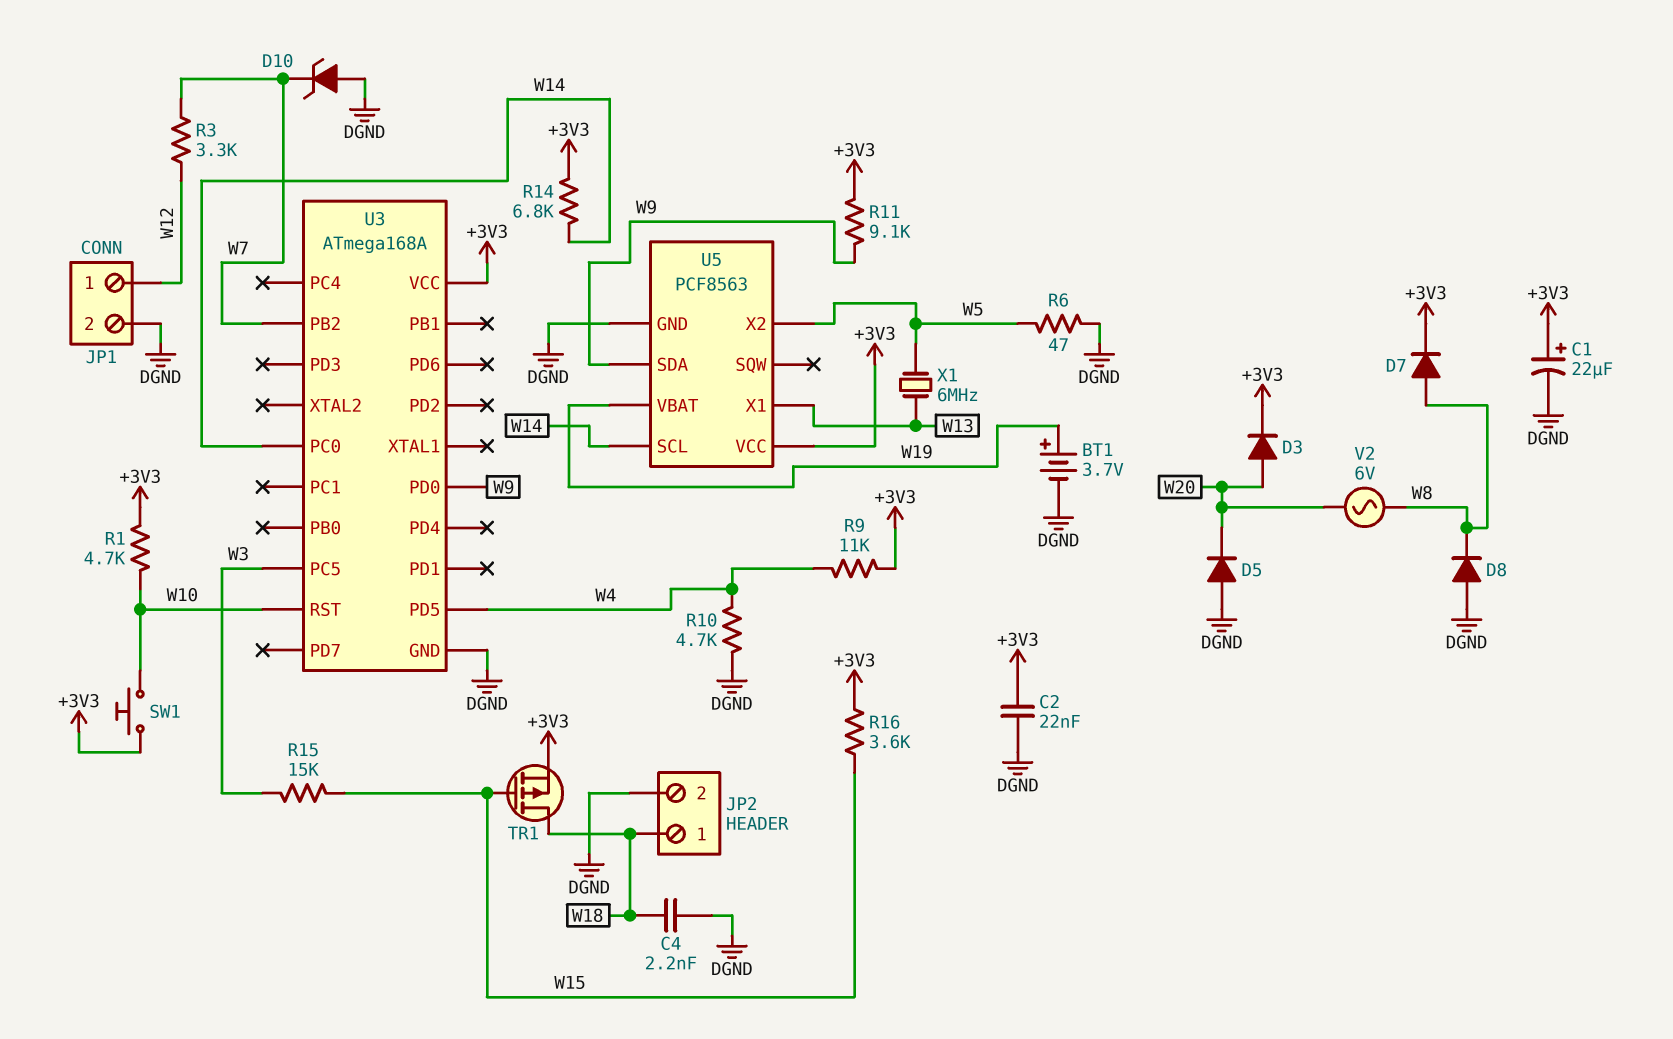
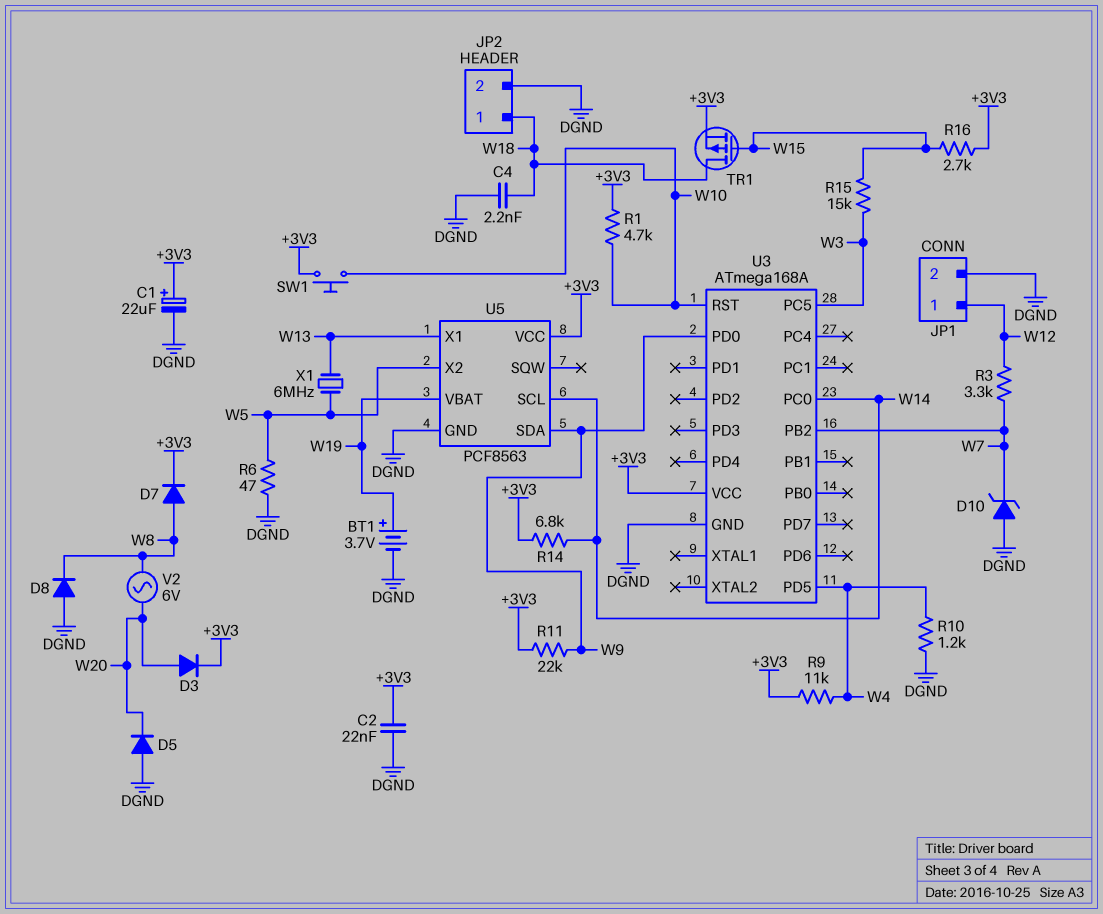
R10: 4.7k (DGND, W4) -> 1.2k (DGND, W4)
R11: 9.1k (+3V3, W9) -> 22k (+3V3, W9)
R16: 3.6k (+3V3, W15) -> 2.7k (+3V3, W15)

